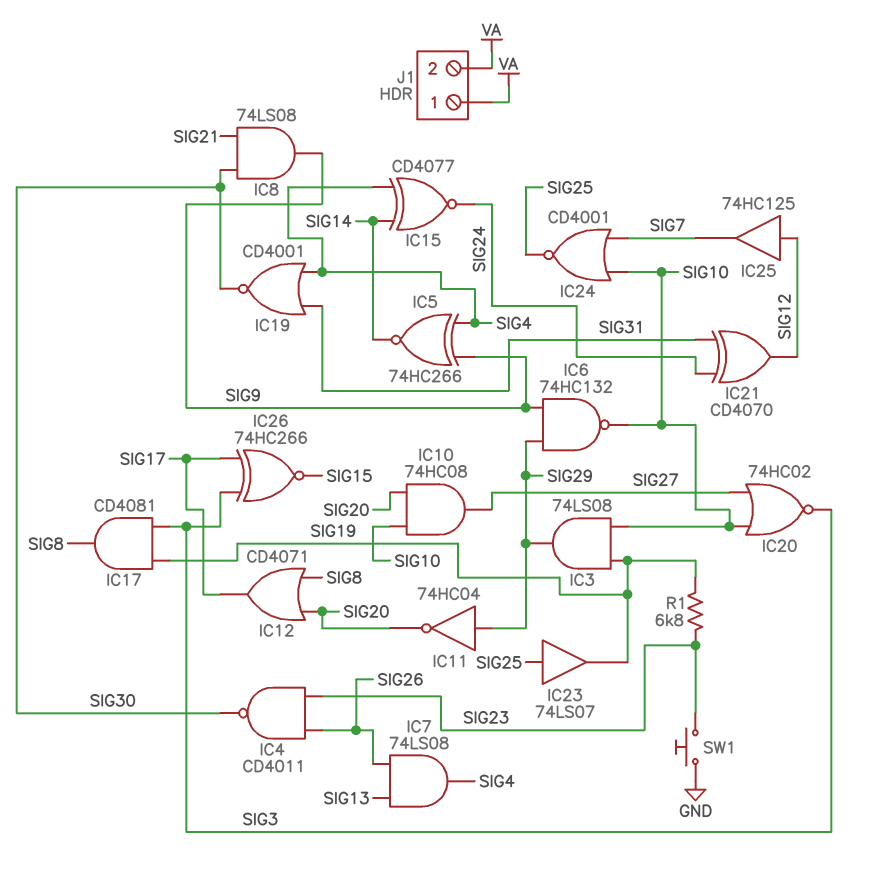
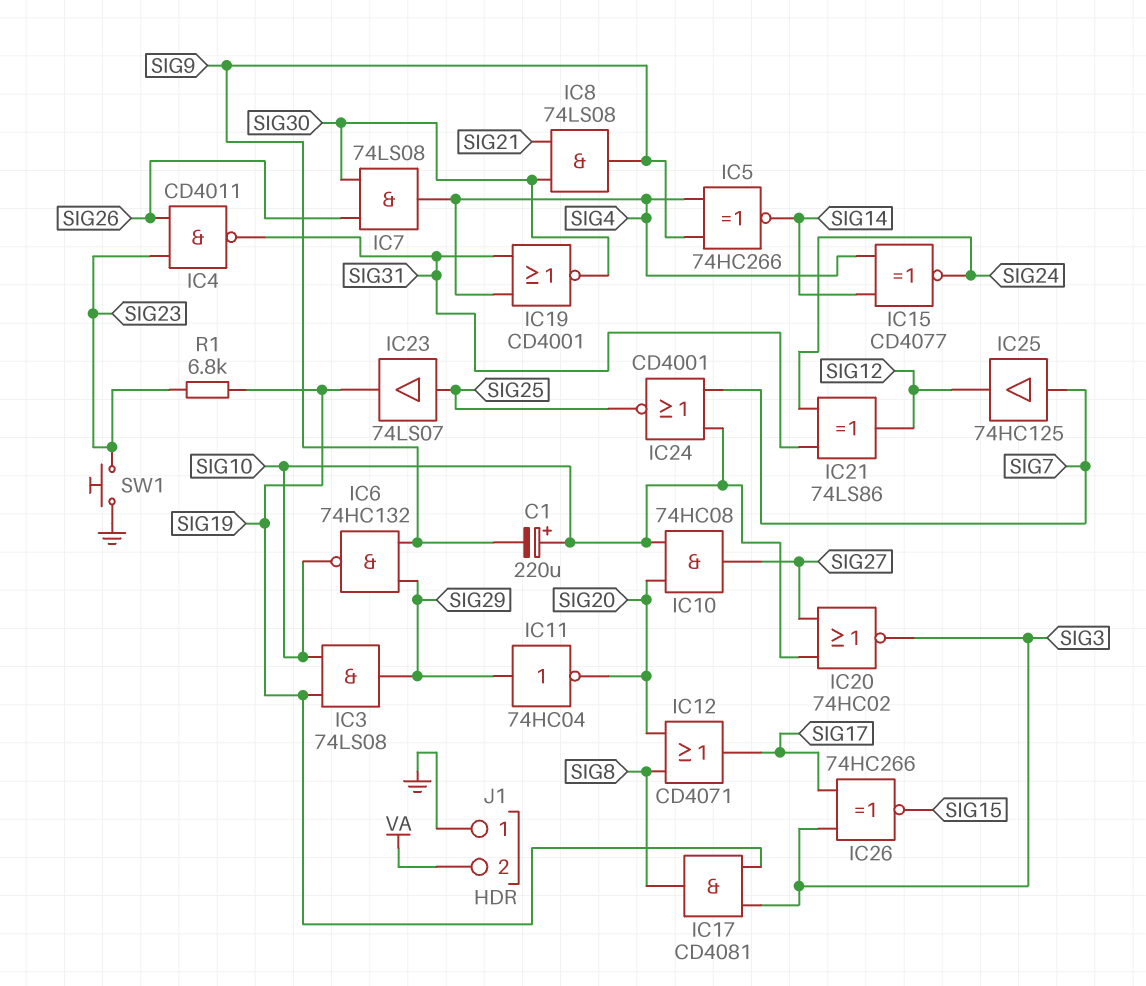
C1: none -> 220uF (plus SIG10, minus SIG9)
IC4: NAND CD4011 (in SIG23, in SIG26, out SIG30) -> NAND CD4011 (in SIG23, in SIG26, out SIG31)
IC7: AND 74LS08 (in SIG13, in SIG26, out SIG4) -> AND 74LS08 (in SIG26, in SIG30, out SIG4)
IC21: XOR CD4070 (in SIG24, in SIG31, out SIG12) -> XOR 74LS86 (in SIG24, in SIG31, out SIG12)
IC25: buffer 74HC125 (in SIG12, out SIG7) -> buffer 74HC125 (in SIG7, out SIG12)
J1 pin 1: VA -> GND

